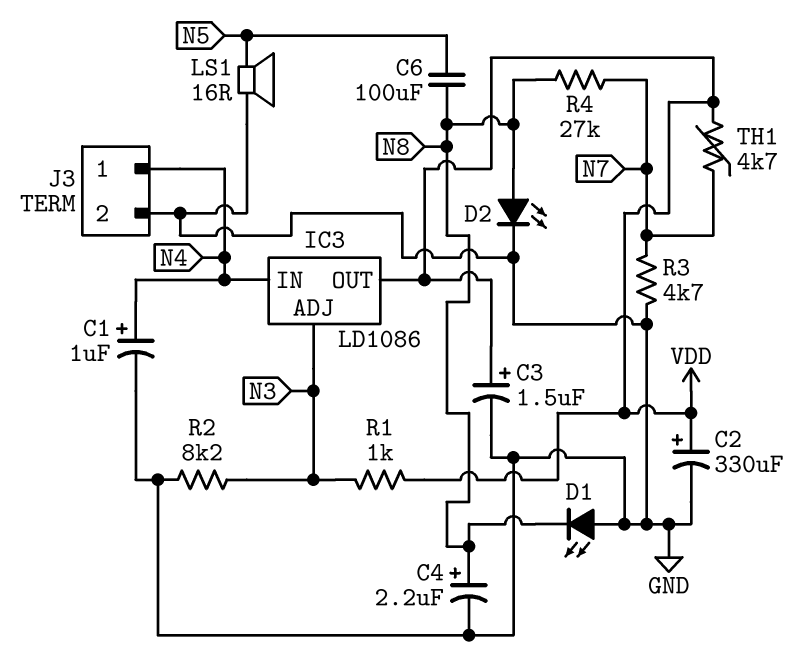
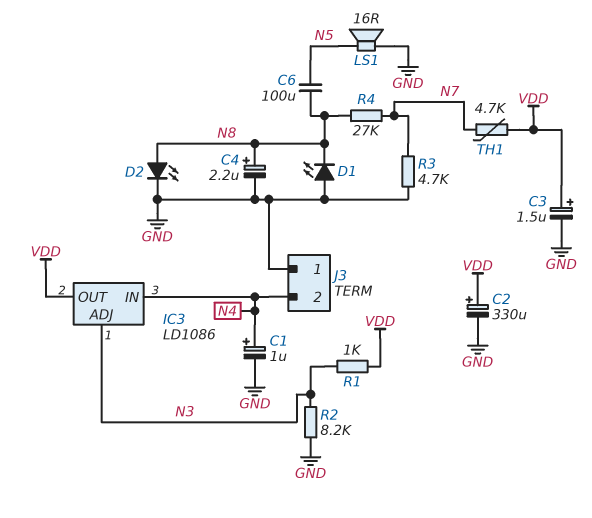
J3 pin 1: N4 -> GND
J3 pin 2: GND -> N4

